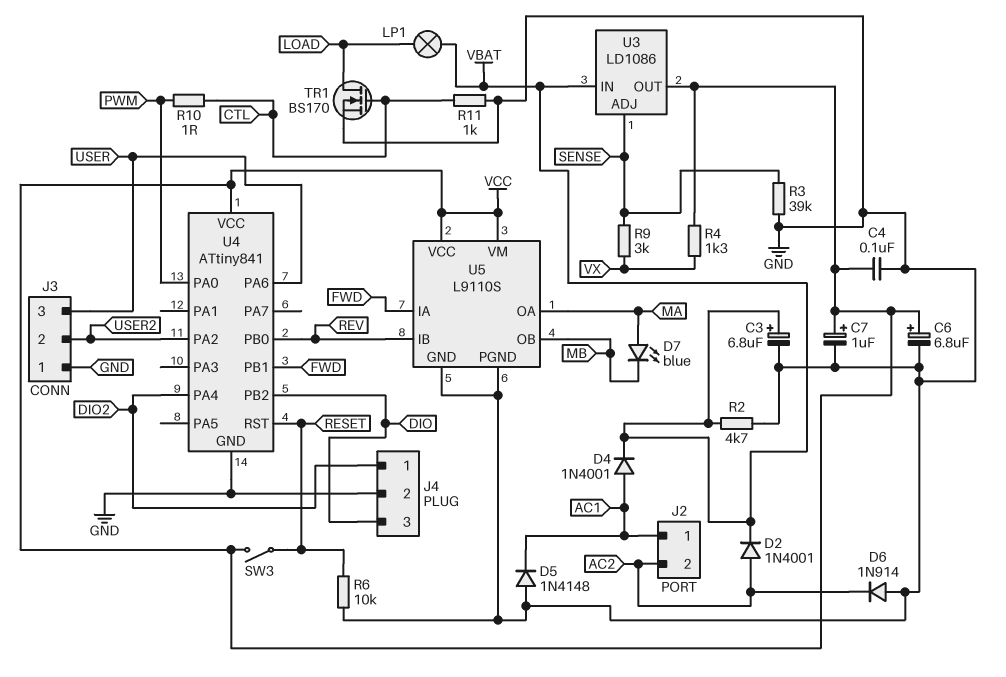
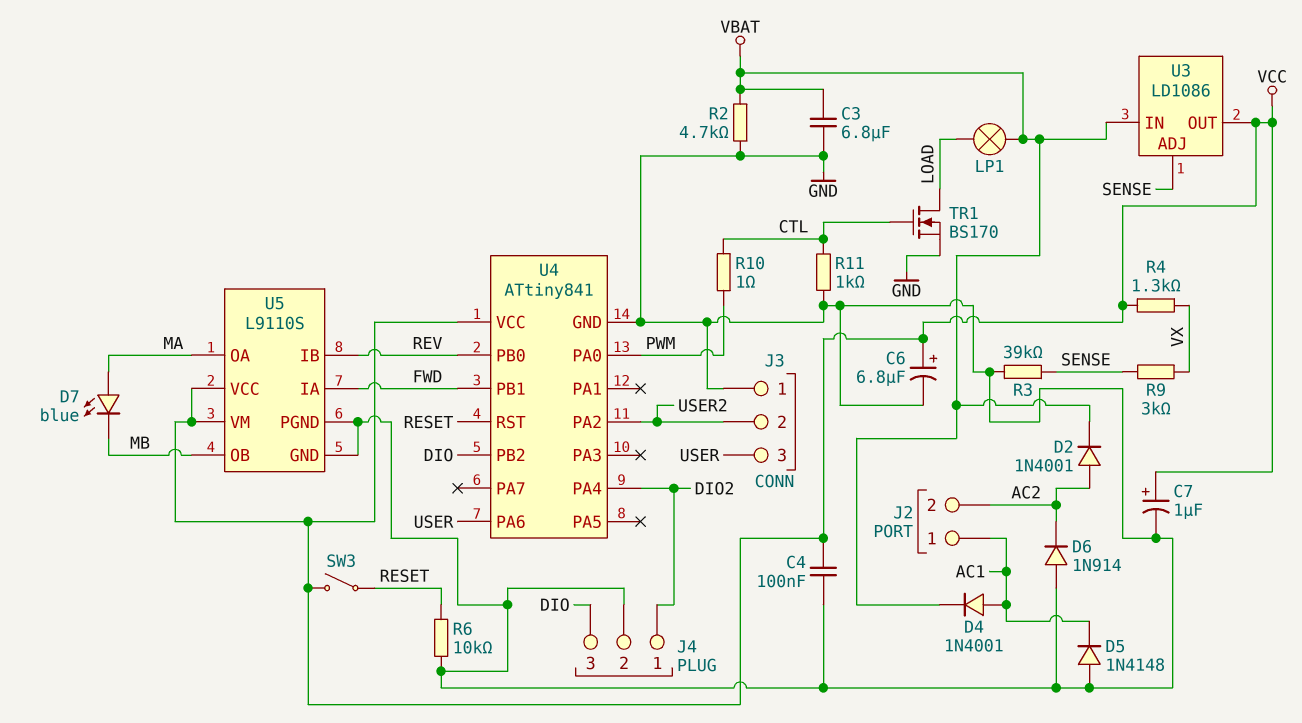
C3: 6.8uF (plus VBAT, minus GND) -> 6.8uF (GND, VBAT)

